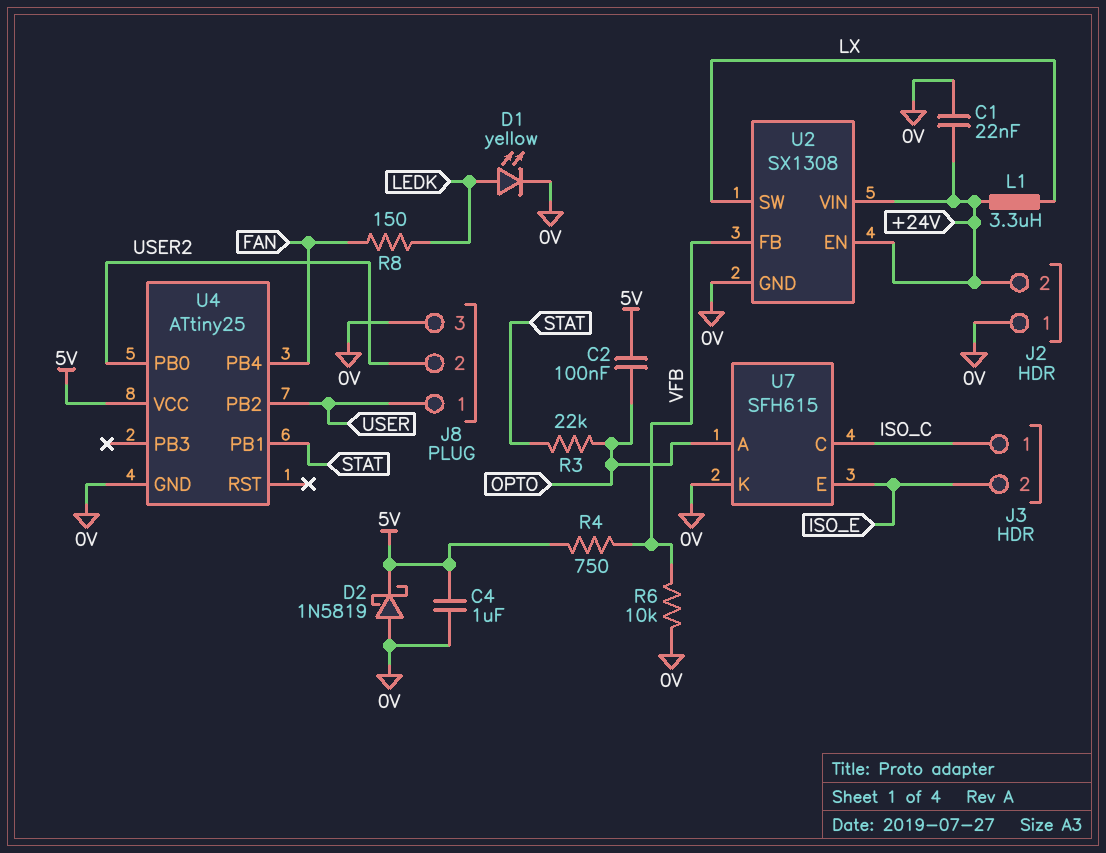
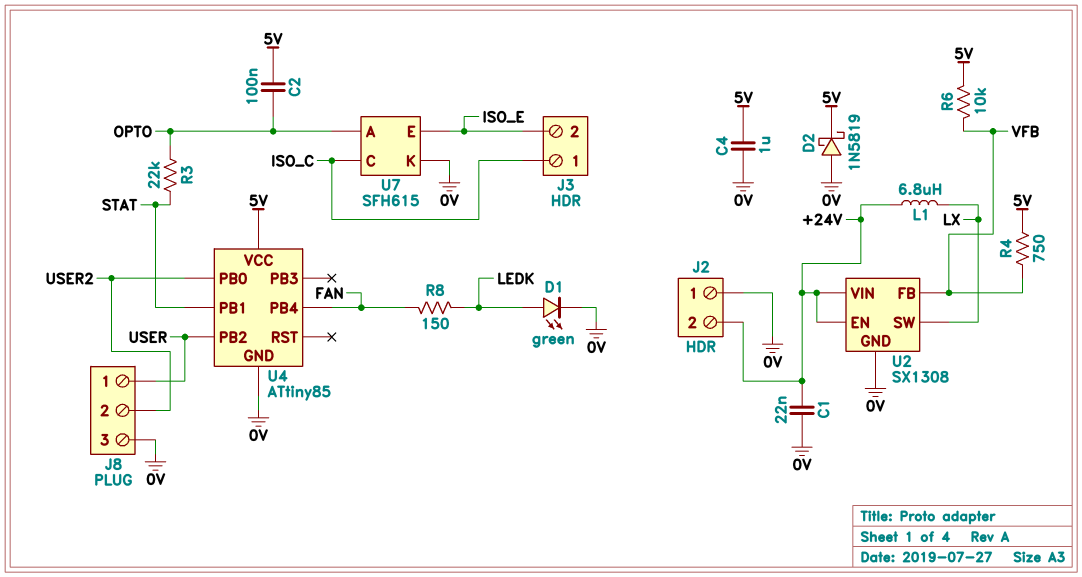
D1: LED yellow (A LEDK, K 0V) -> LED green (A LEDK, K 0V)
L1: 3.3uH (+24V, LX) -> 6.8uH (+24V, LX)
R6: 10k (0V, VFB) -> 10k (5V, VFB)
U4: ATtiny25 -> ATtiny85

